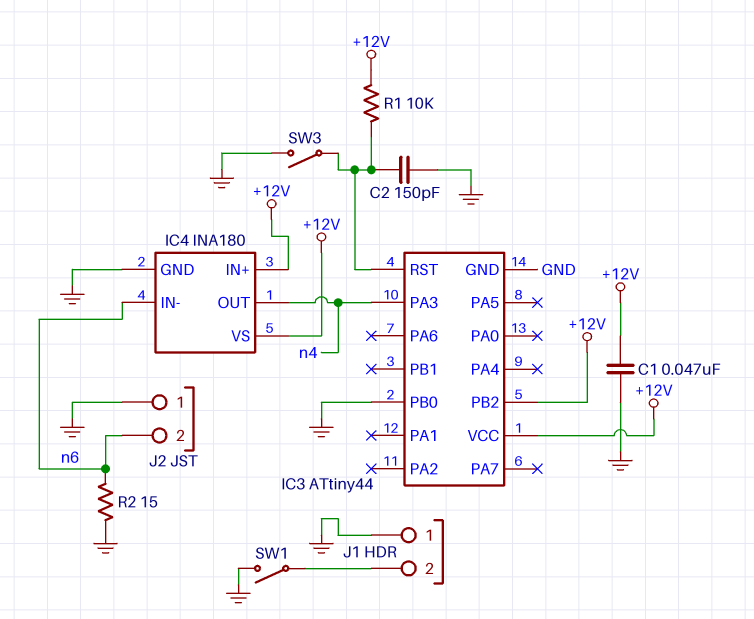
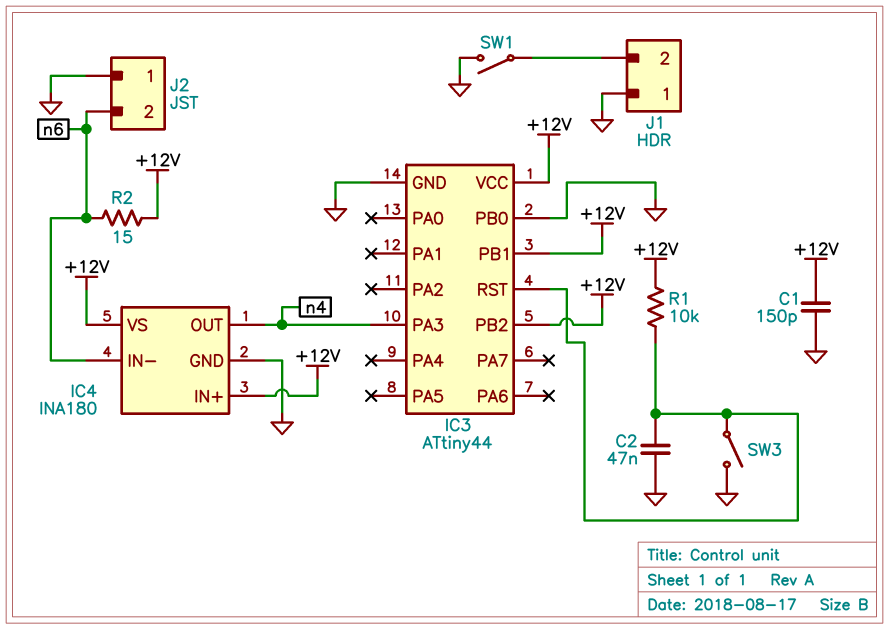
C1: 47nF (+12V, GND) -> 150pF (+12V, GND)
C2: 150pF (GND, IC3/RST) -> 47nF (GND, IC3/RST)
IC3 pin PB1: none -> +12V
R2: 15 (GND, n6) -> 15 (+12V, n6)

